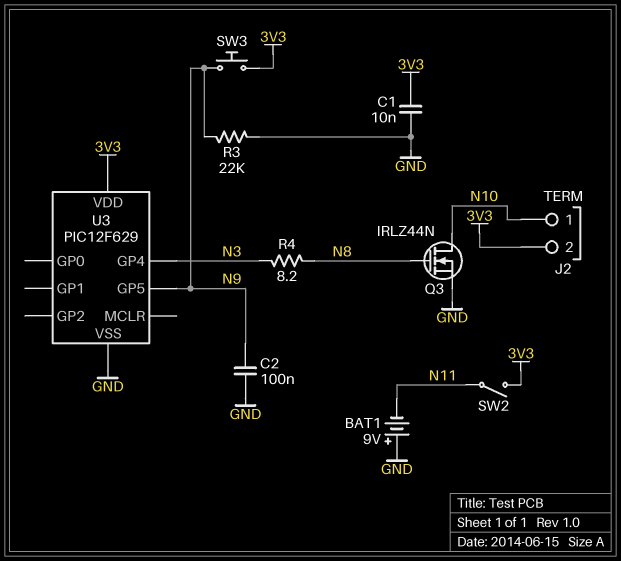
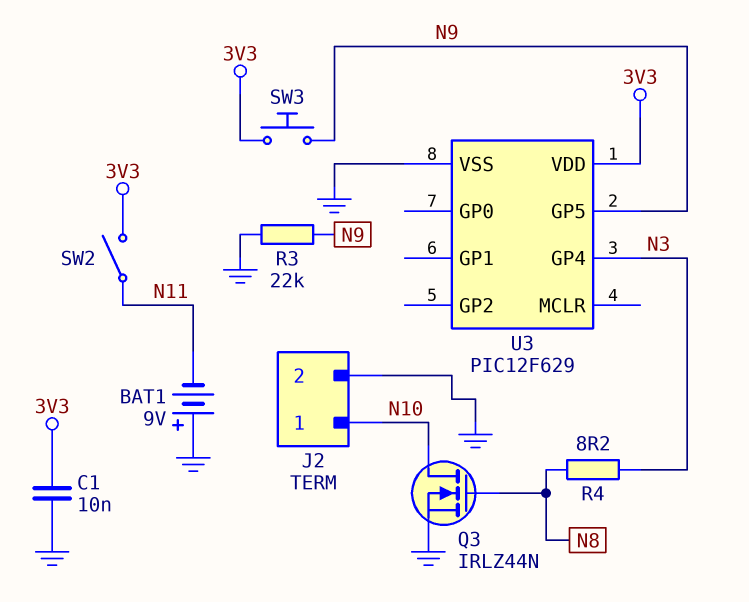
C2: 100nF (GND, N9) -> none
J2 pin 2: 3V3 -> GND

